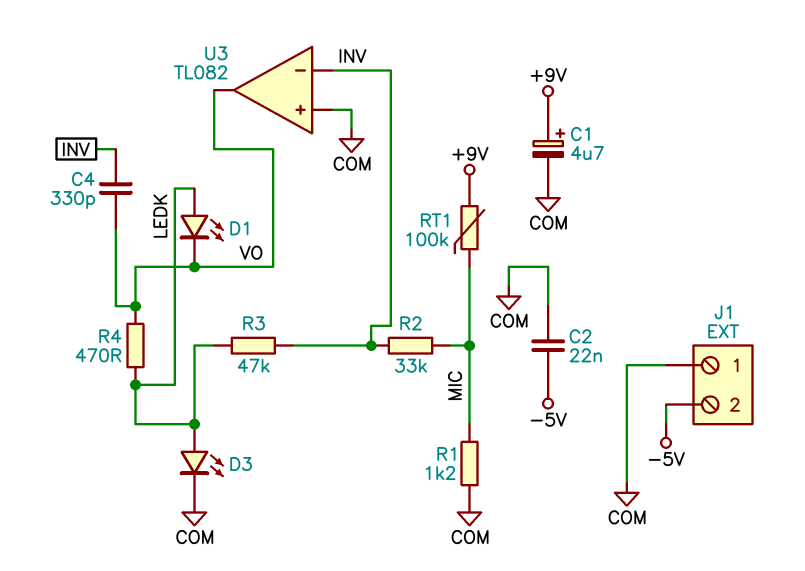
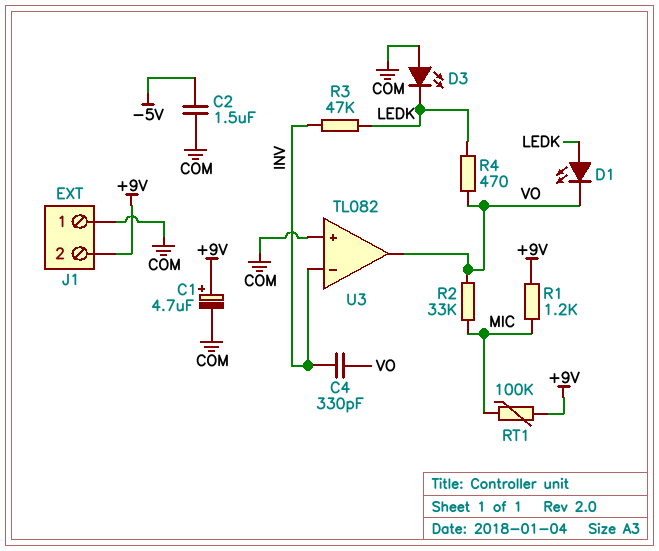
C2: 22nF (-5V, COM) -> 1.5uF (-5V, COM)
D3: LED (A LEDK, K COM) -> LED (A COM, K LEDK)
J1 pin 2: -5V -> +9V
R1: 1.2k (COM, MIC) -> 1.2k (+9V, MIC)
R2: 33k (INV, MIC) -> 33k (MIC, VO)

